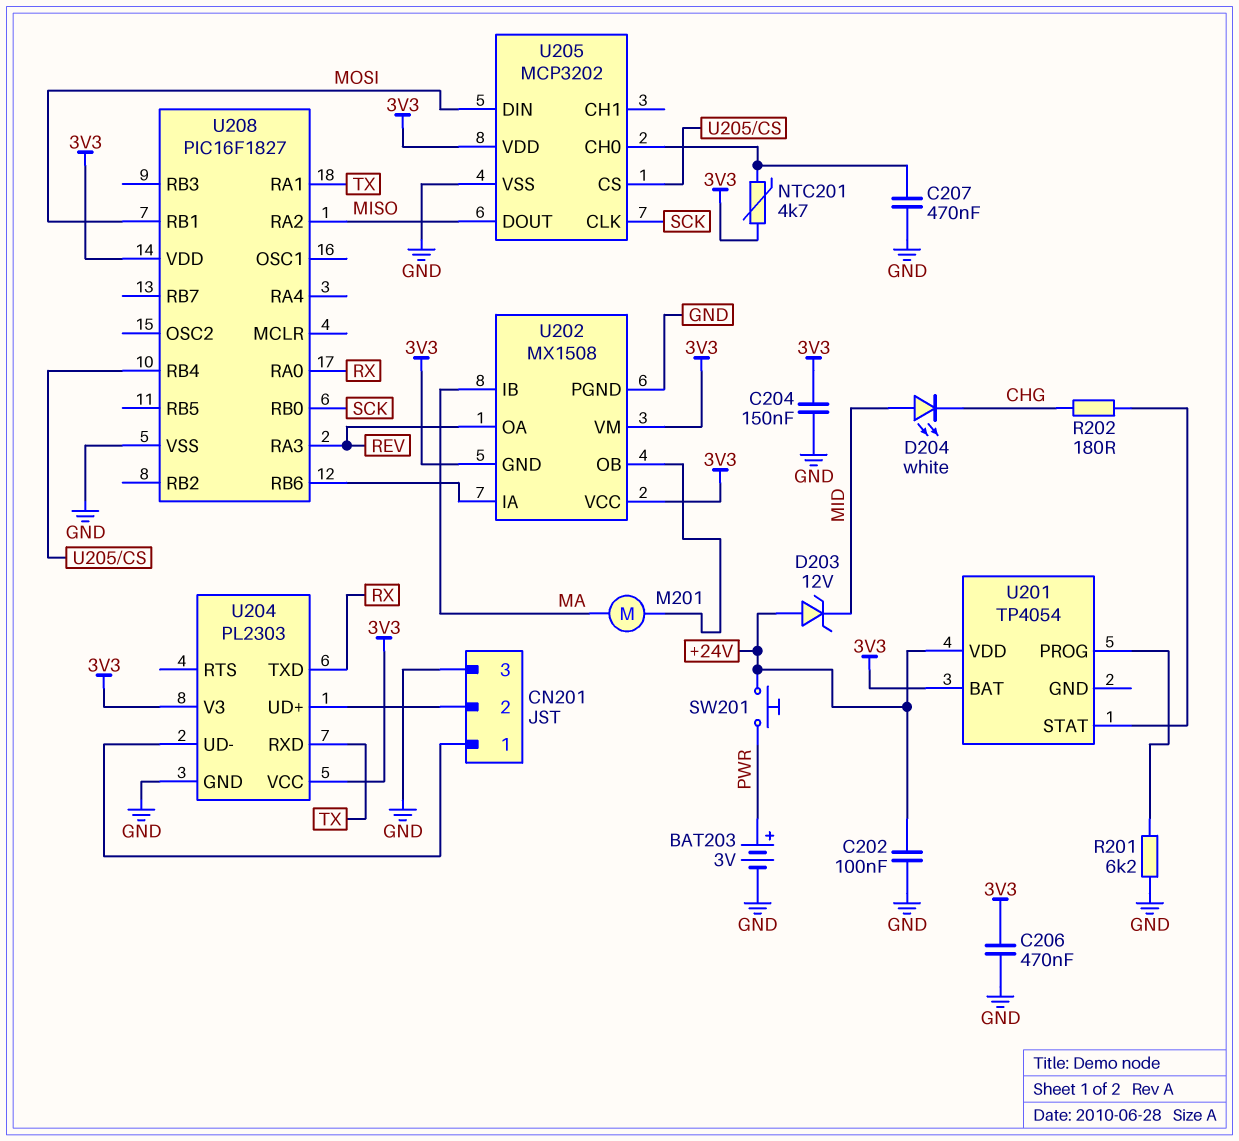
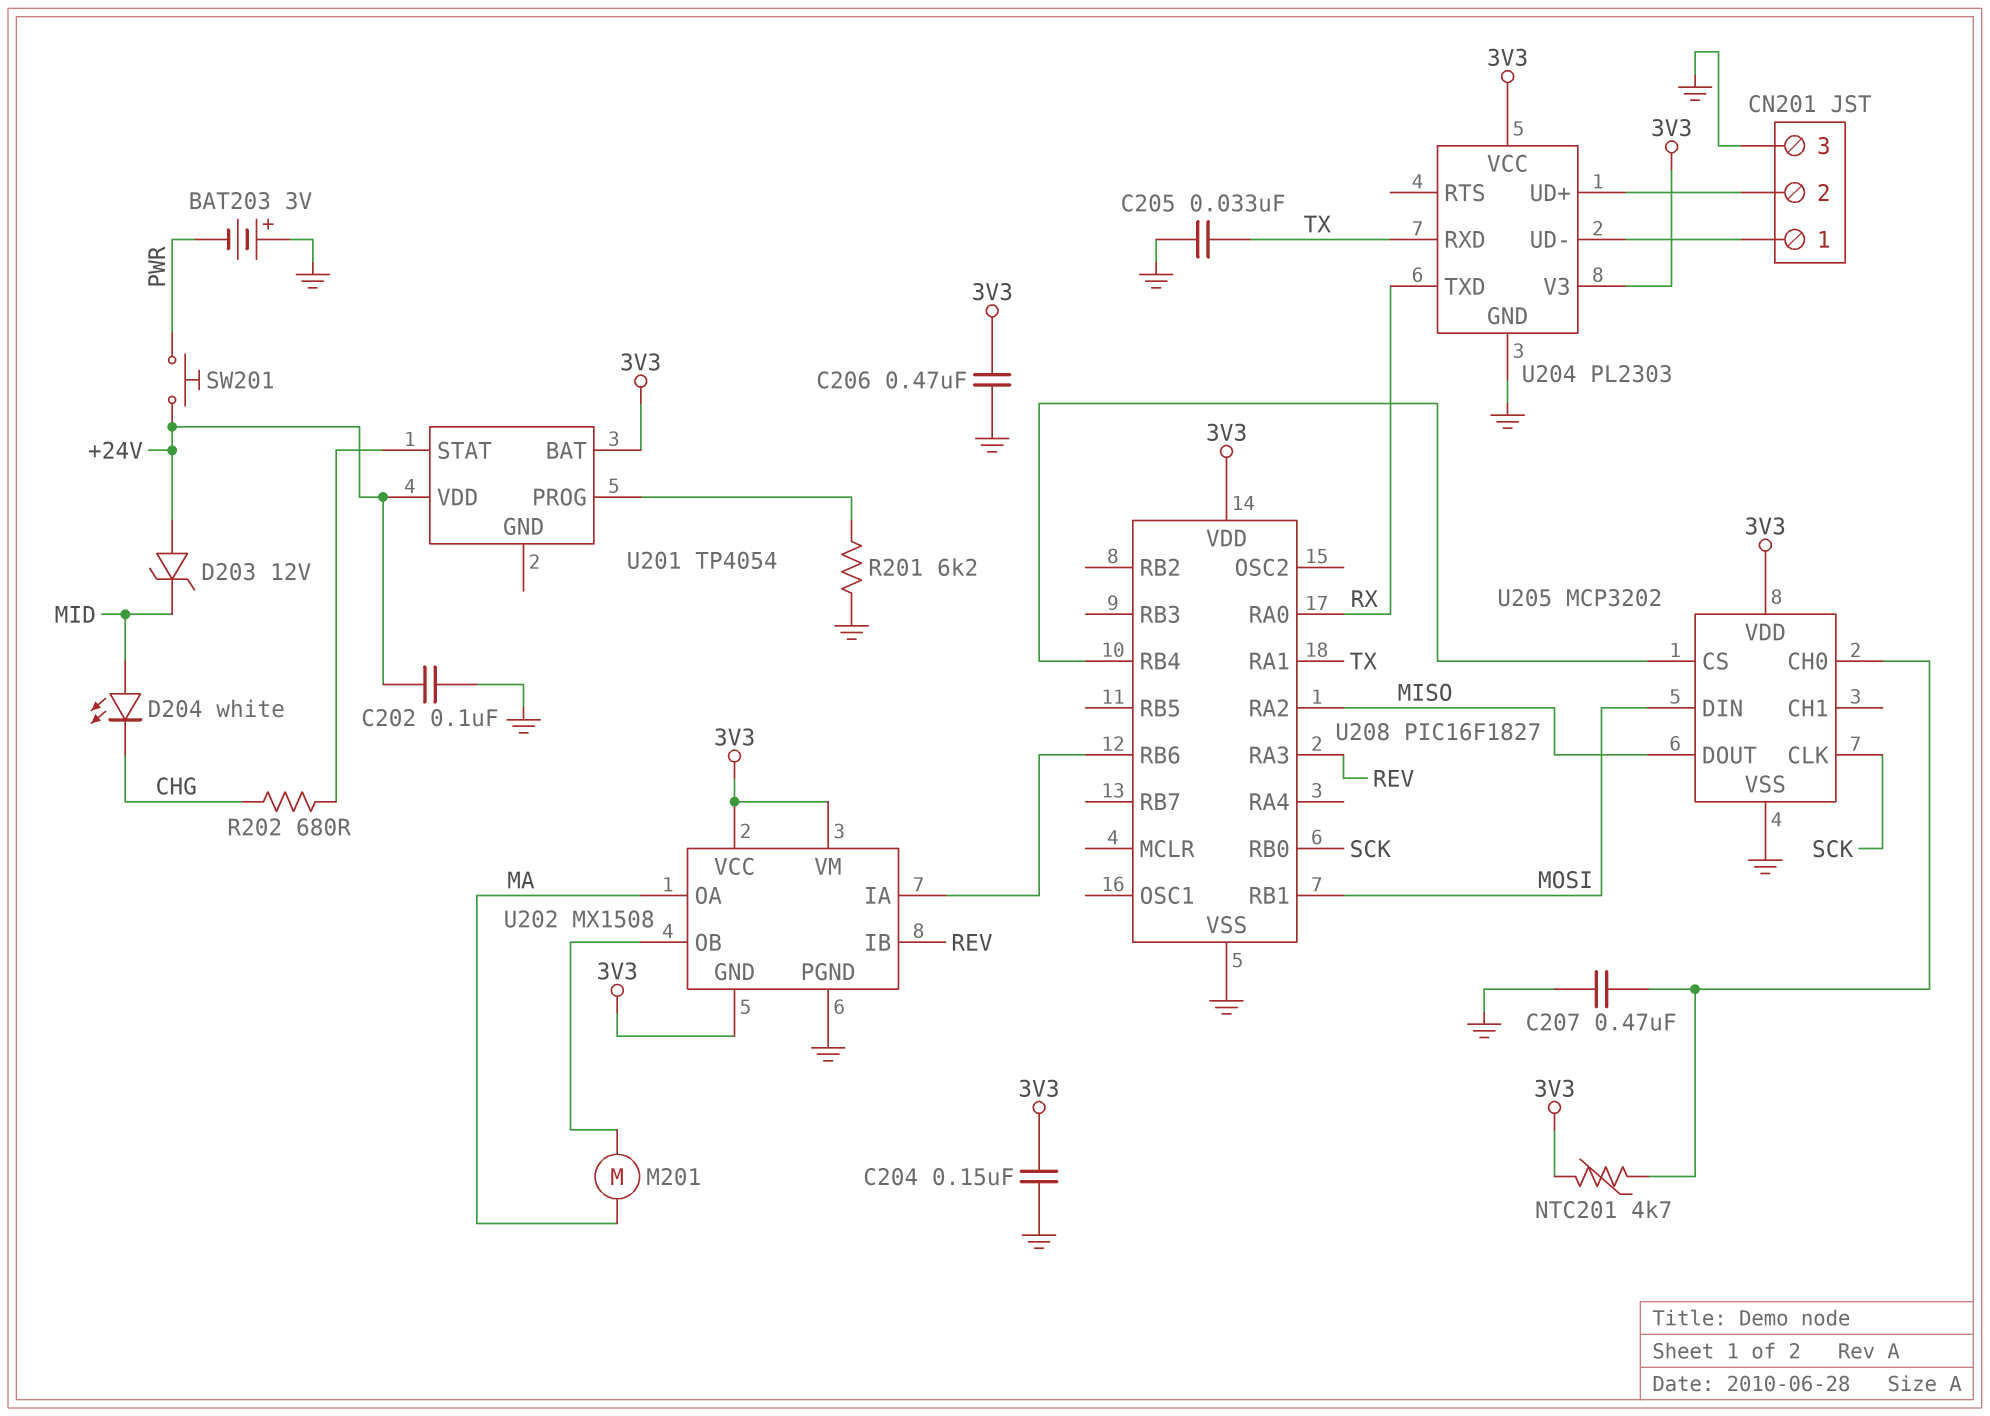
BAT203: 3V (plus PWR, minus GND) -> 3V (plus GND, minus PWR)
C205: none -> 33nF (GND, TX)
R202: 180 (CHG, U201/STAT) -> 680 (CHG, U201/STAT)
U202 pin IB: MA -> REV
U202 pin OA: REV -> MA

